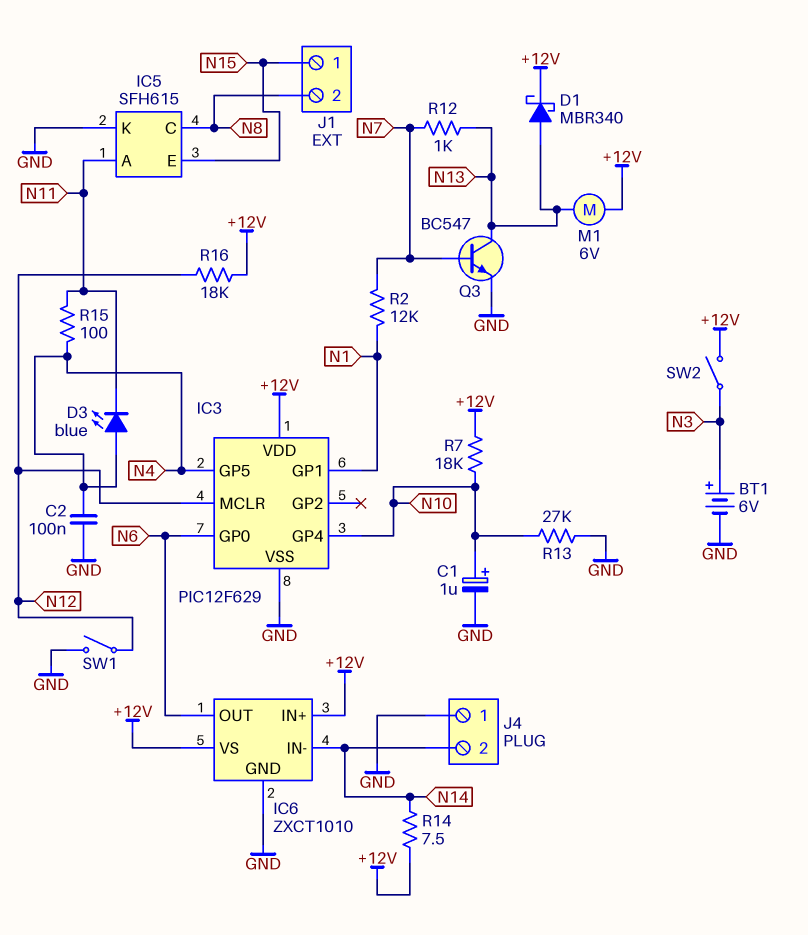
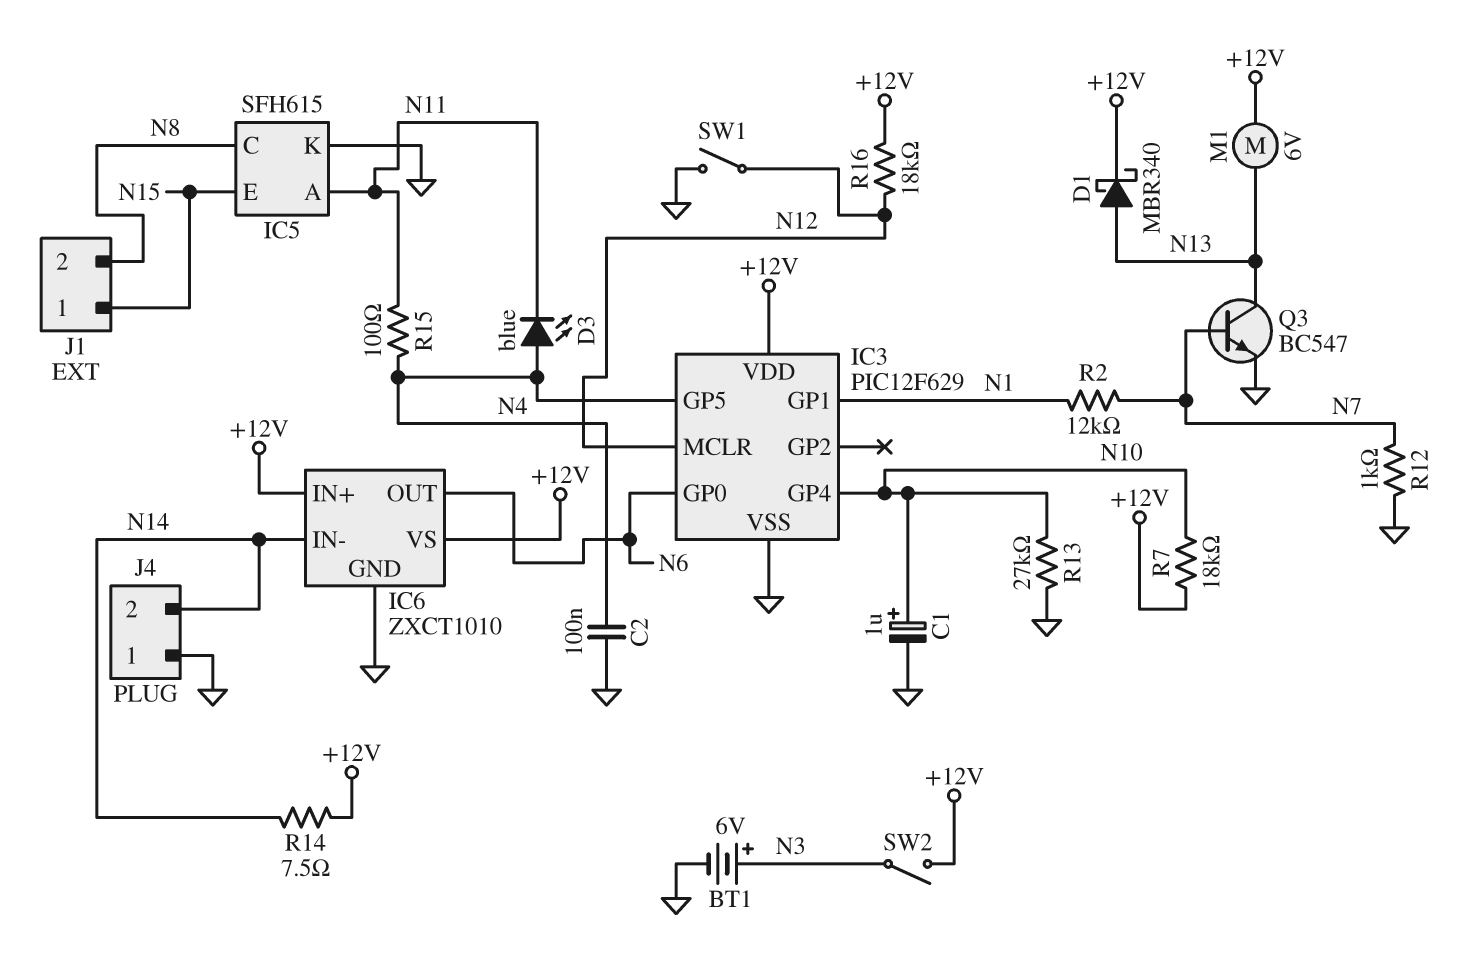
R12: 1k (N7, N13) -> 1k (GND, N7)

